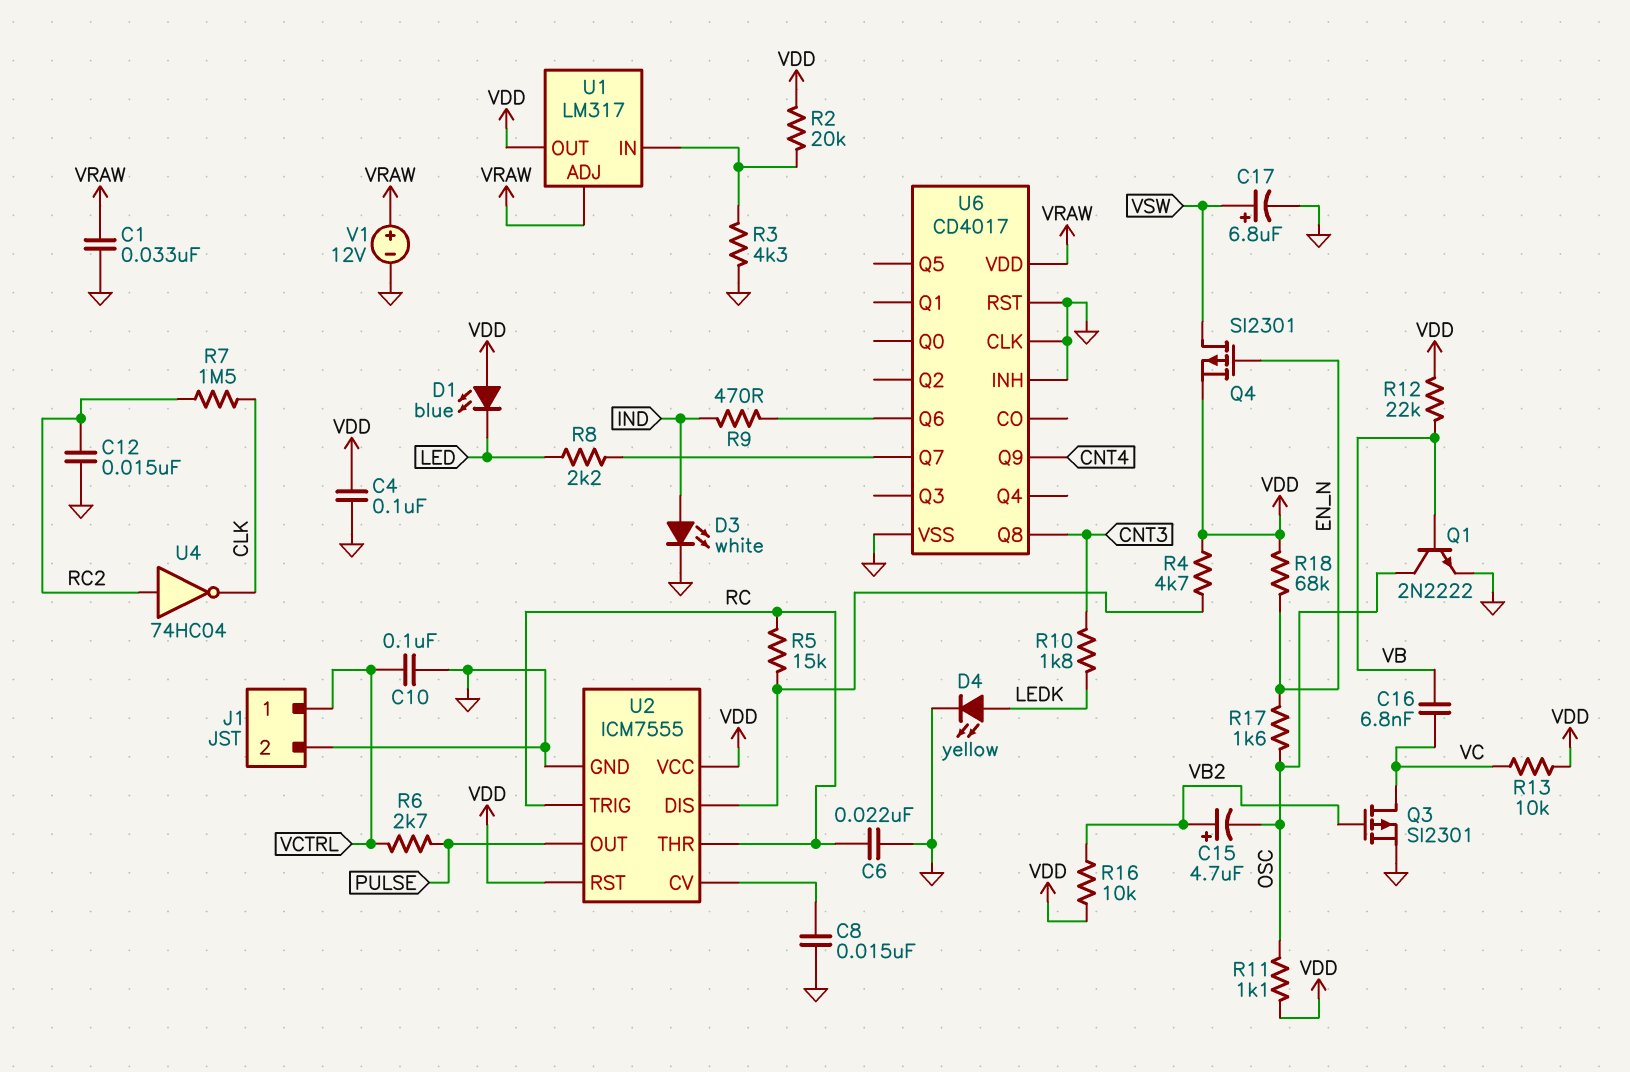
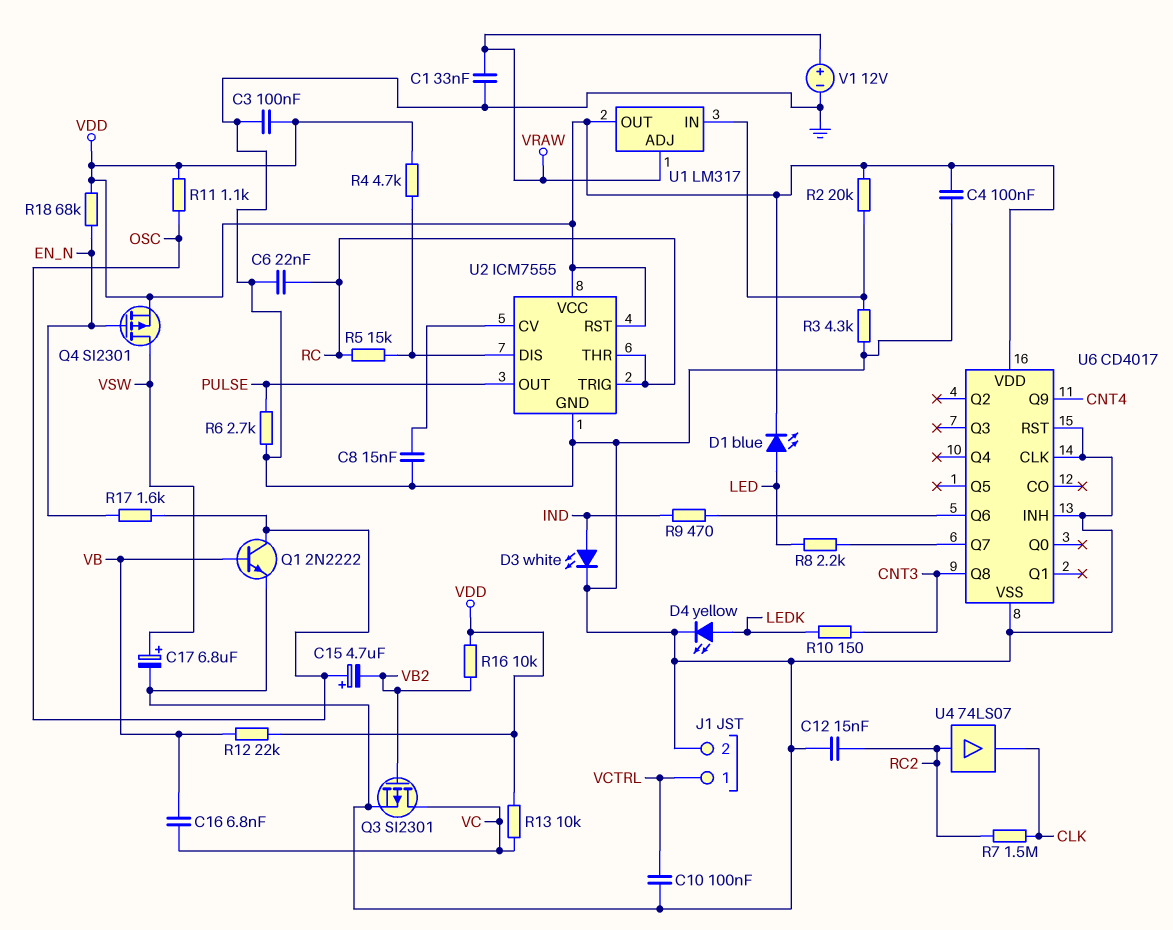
C3: none -> 100nF (GND, VDD)
C15: 4.7uF (plus VB2, minus OSC) -> 4.7uF (plus OSC, minus VB2)
D1: LED blue (A VDD, K LED) -> LED blue (A LED, K VDD)
R6: 2.7k (PULSE, VCTRL) -> 2.7k (GND, PULSE)
R10: 1.8k (CNT3, LEDK) -> 150 (CNT3, LEDK)
U4: NOT 74HC04 (in RC2, out CLK) -> buffer 74LS07 (in RC2, out CLK)
U6 pin VDD: VRAW -> VDD

